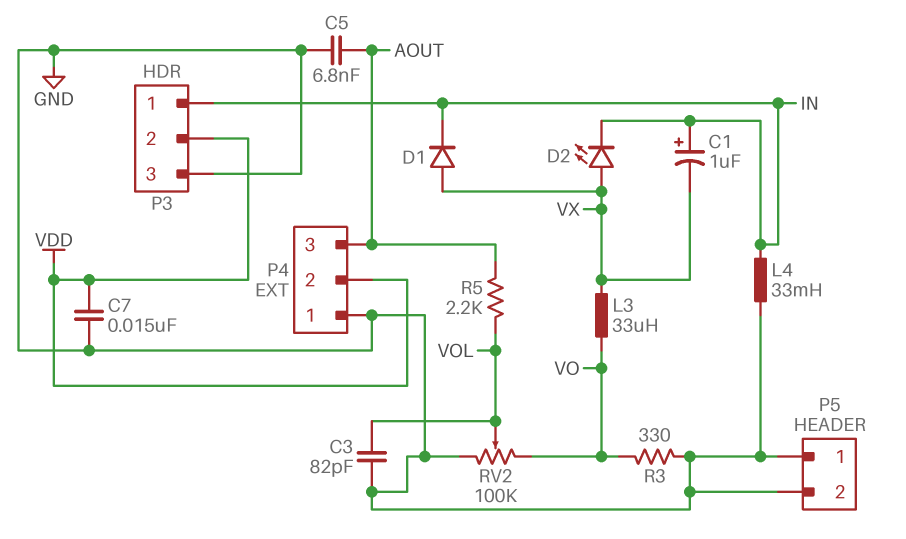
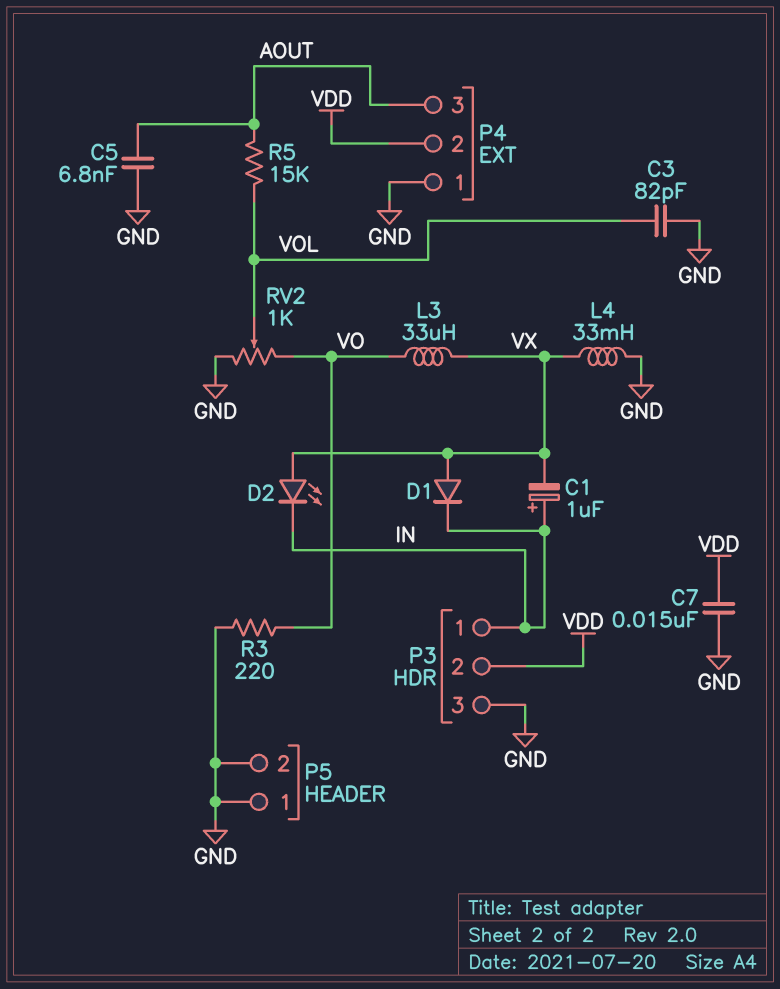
L4: 33mH (GND, IN) -> 33mH (GND, VX)
R3: 330 (GND, VO) -> 220 (GND, VO)
R5: 2.2k (AOUT, VOL) -> 15k (AOUT, VOL)
RV2: 100k (GND, VO, wiper VOL) -> 1k (GND, VO, wiper VOL)

